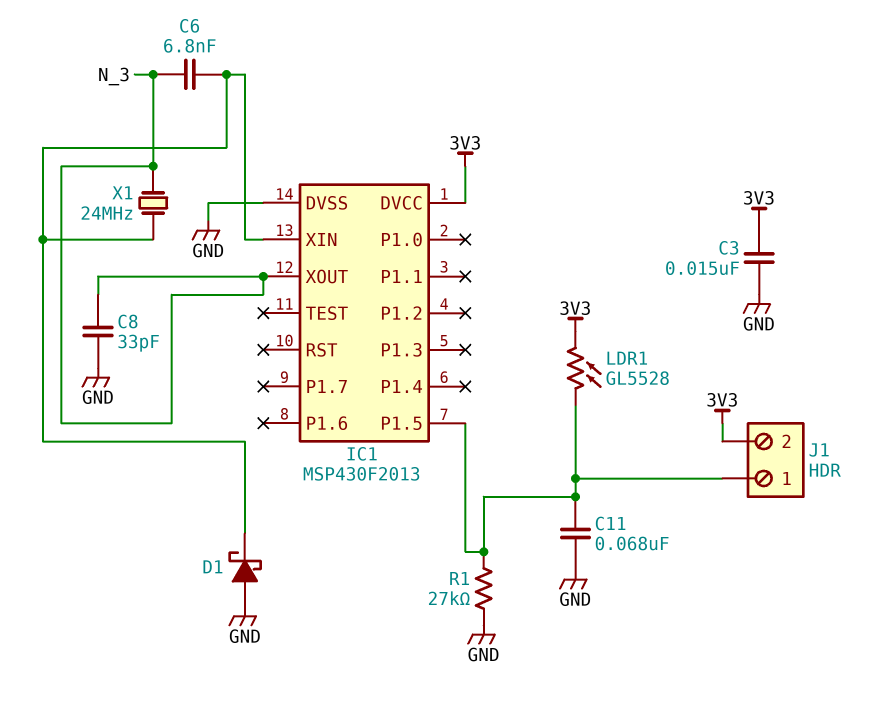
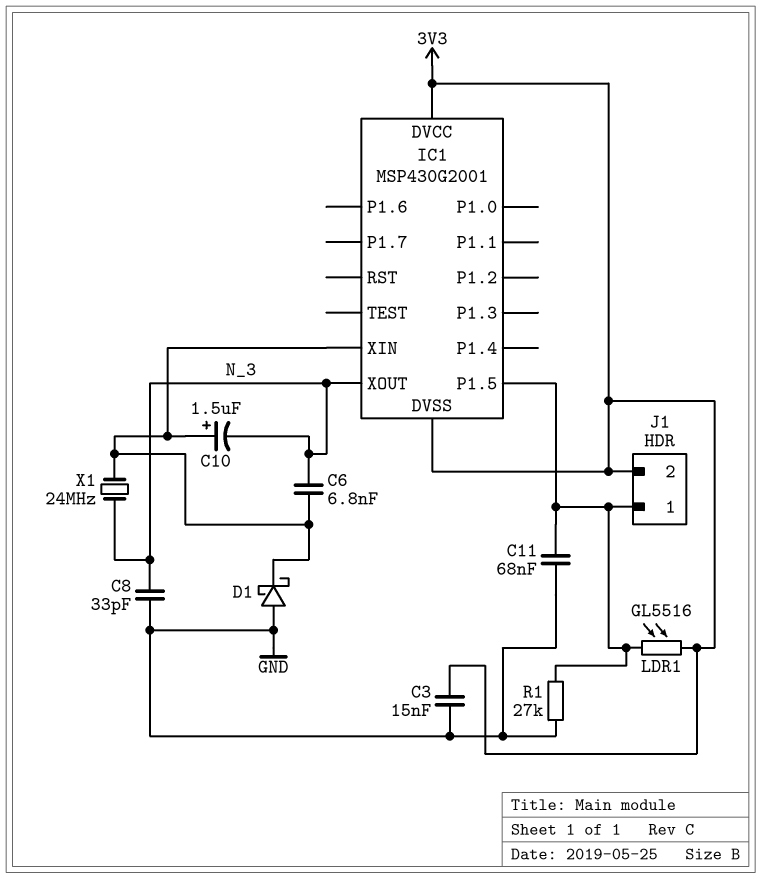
C10: none -> 1.5uF (plus IC1/XIN, minus N_3)
IC1: MSP430F2013 -> MSP430G2001
IC1 pin DVSS: GND -> 3V3
LDR1: GL5528 (3V3, IC1/P1.5) -> GL5516 (3V3, IC1/P1.5)

